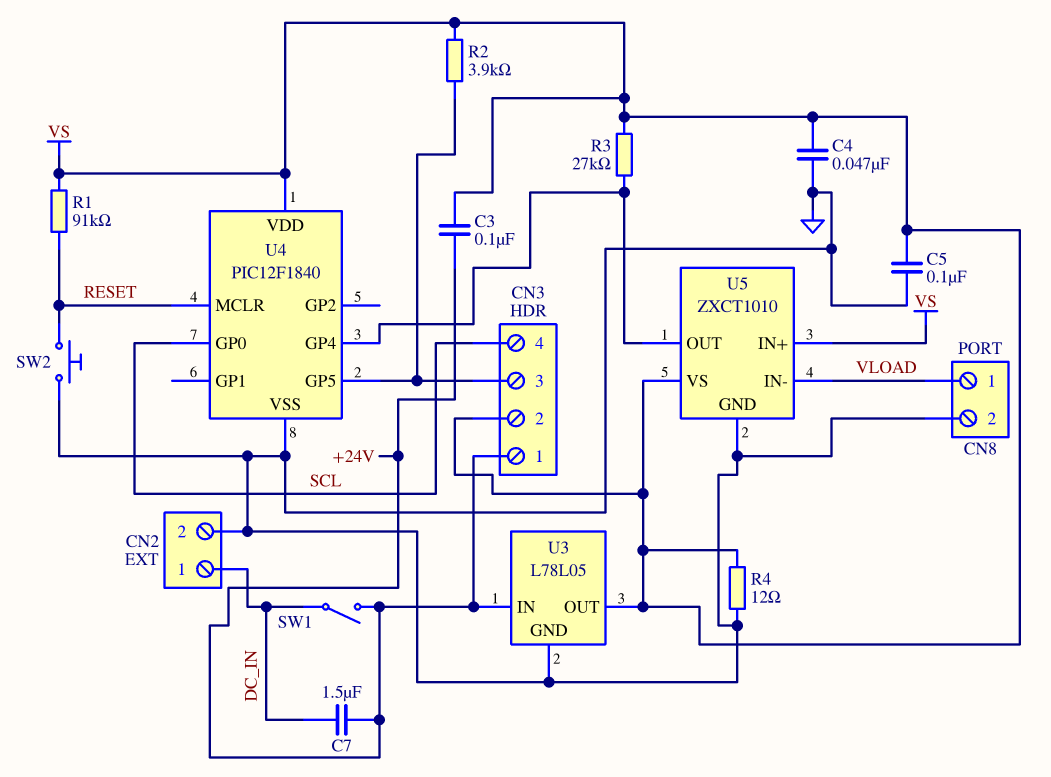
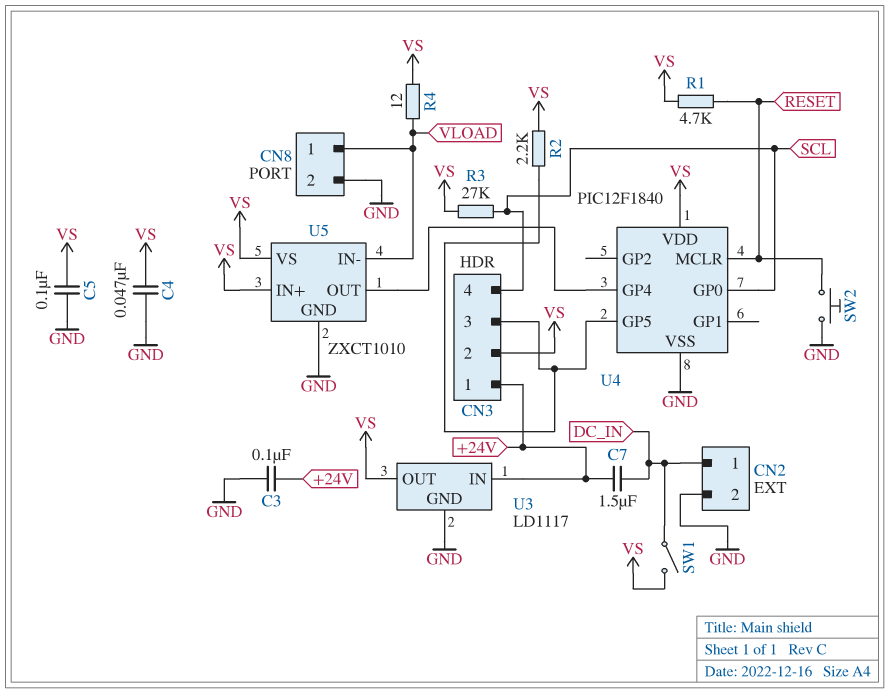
C3: 100nF (+24V, VS) -> 100nF (+24V, GND)
R1: 91k (RESET, VS) -> 4.7k (RESET, VS)
R2: 3.9k (CN3/3, VS) -> 2.2k (CN3/3, VS)
R3: 27k (U4/GP4, VS) -> 27k (SCL, VS)
R4: 12 (GND, VS) -> 12 (VLOAD, VS)
SW1: switch (+24V, DC_IN) -> switch (DC_IN, VS)
U3: L78L05 -> LD1117

